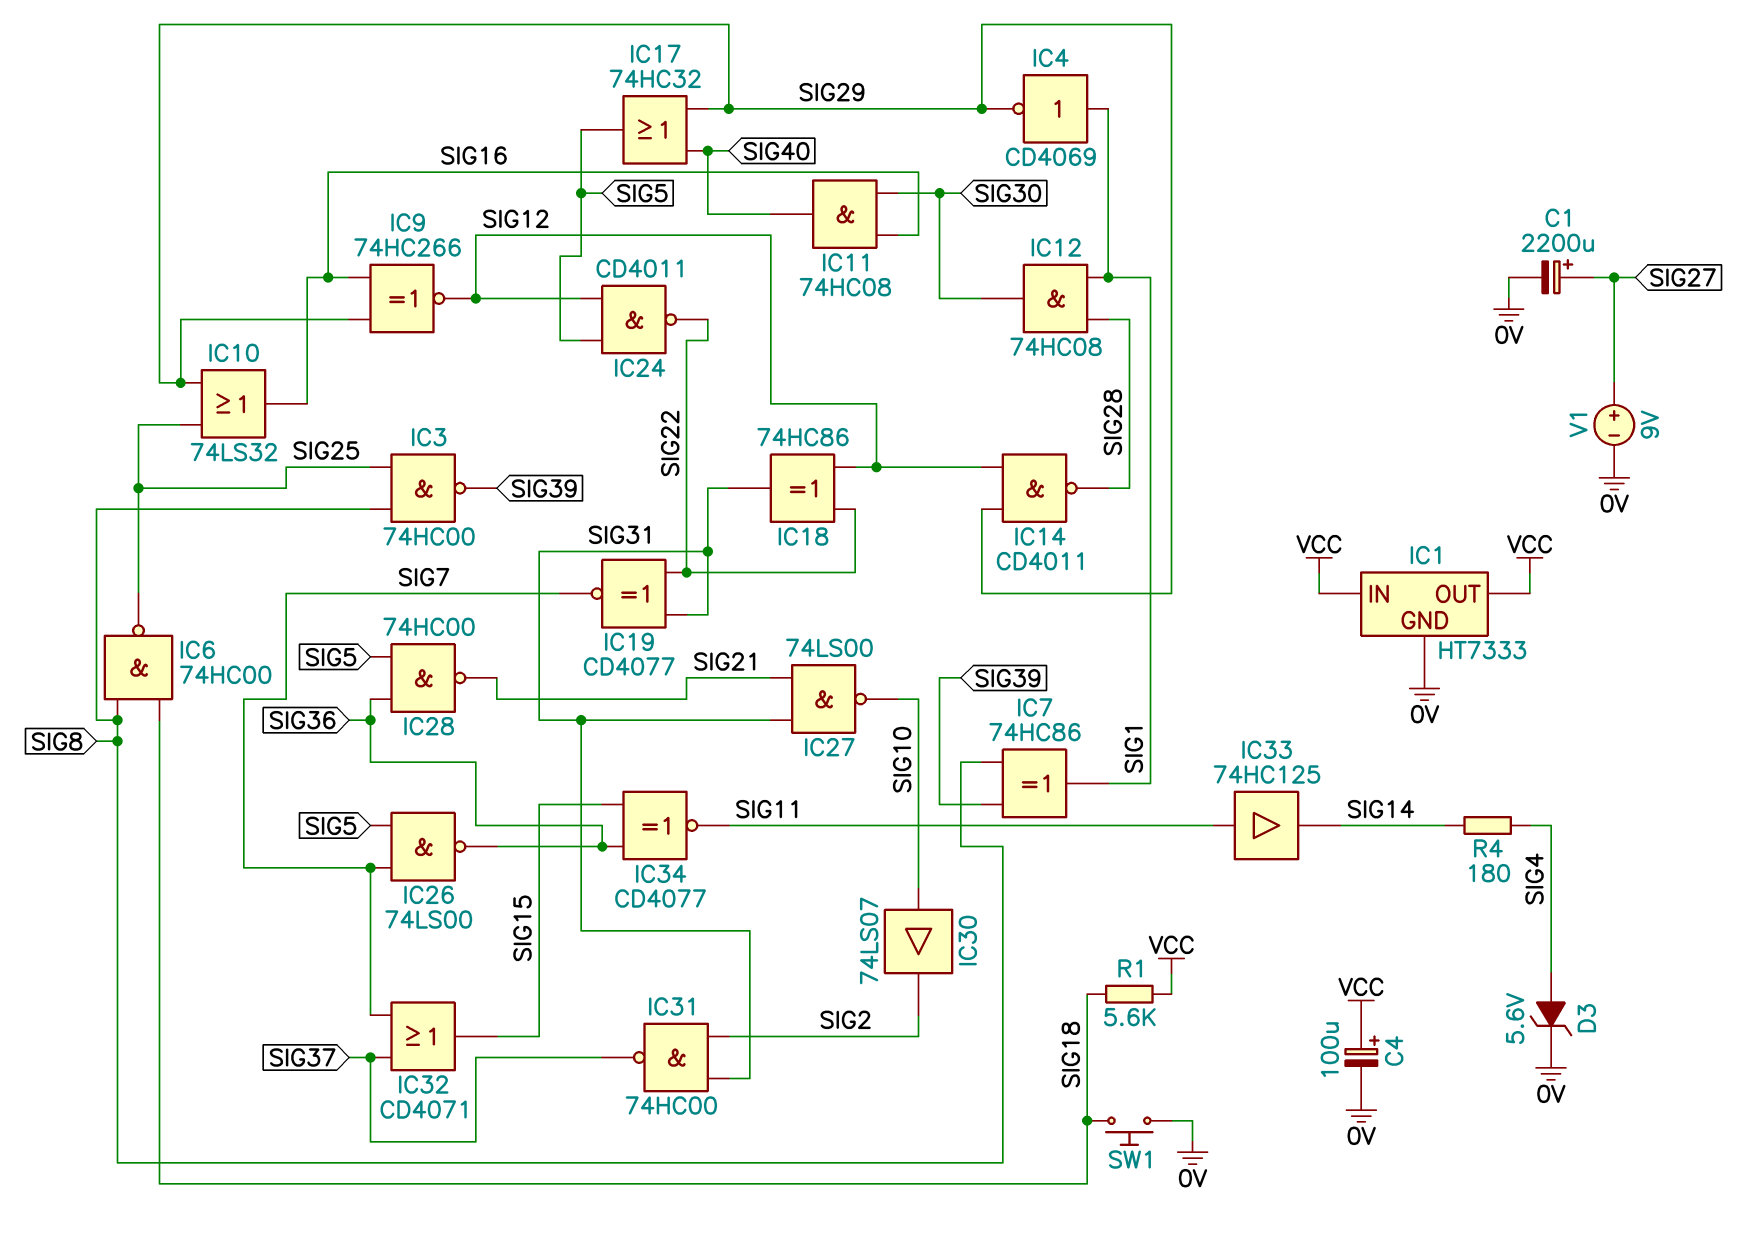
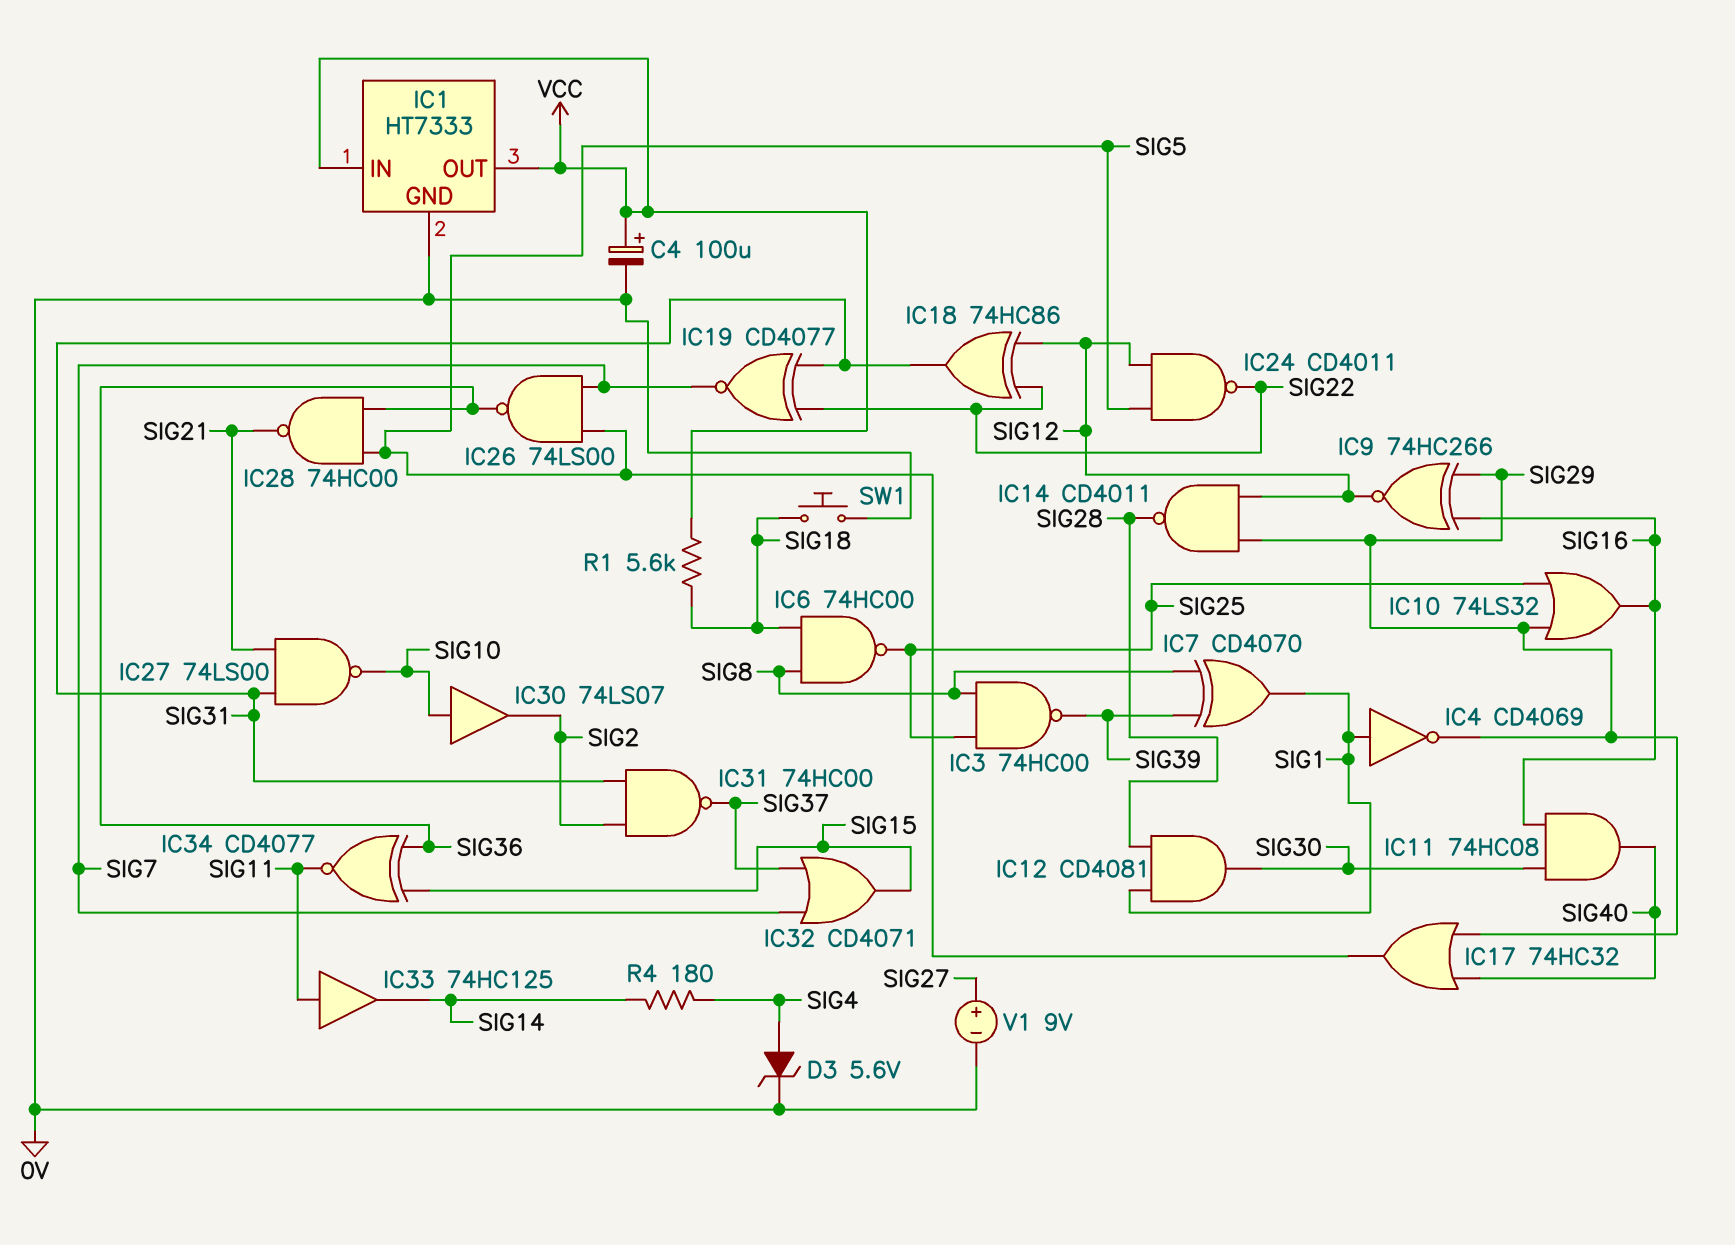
C1: 2200uF (plus SIG27, minus 0V) -> none
IC7: XOR 74HC86 (in SIG8, in SIG39, out SIG1) -> XOR CD4070 (in SIG8, in SIG39, out SIG1)
IC12: AND 74HC08 (in SIG1, in SIG28, out SIG30) -> AND CD4081 (in SIG1, in SIG28, out SIG30)

